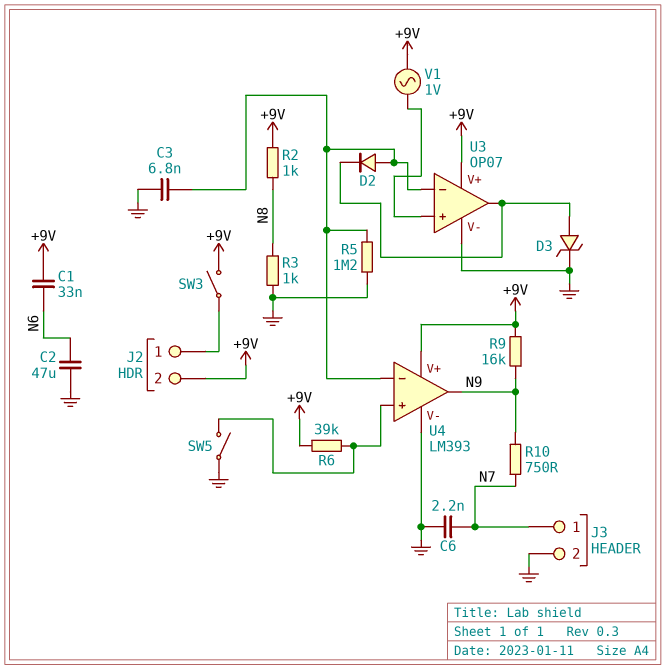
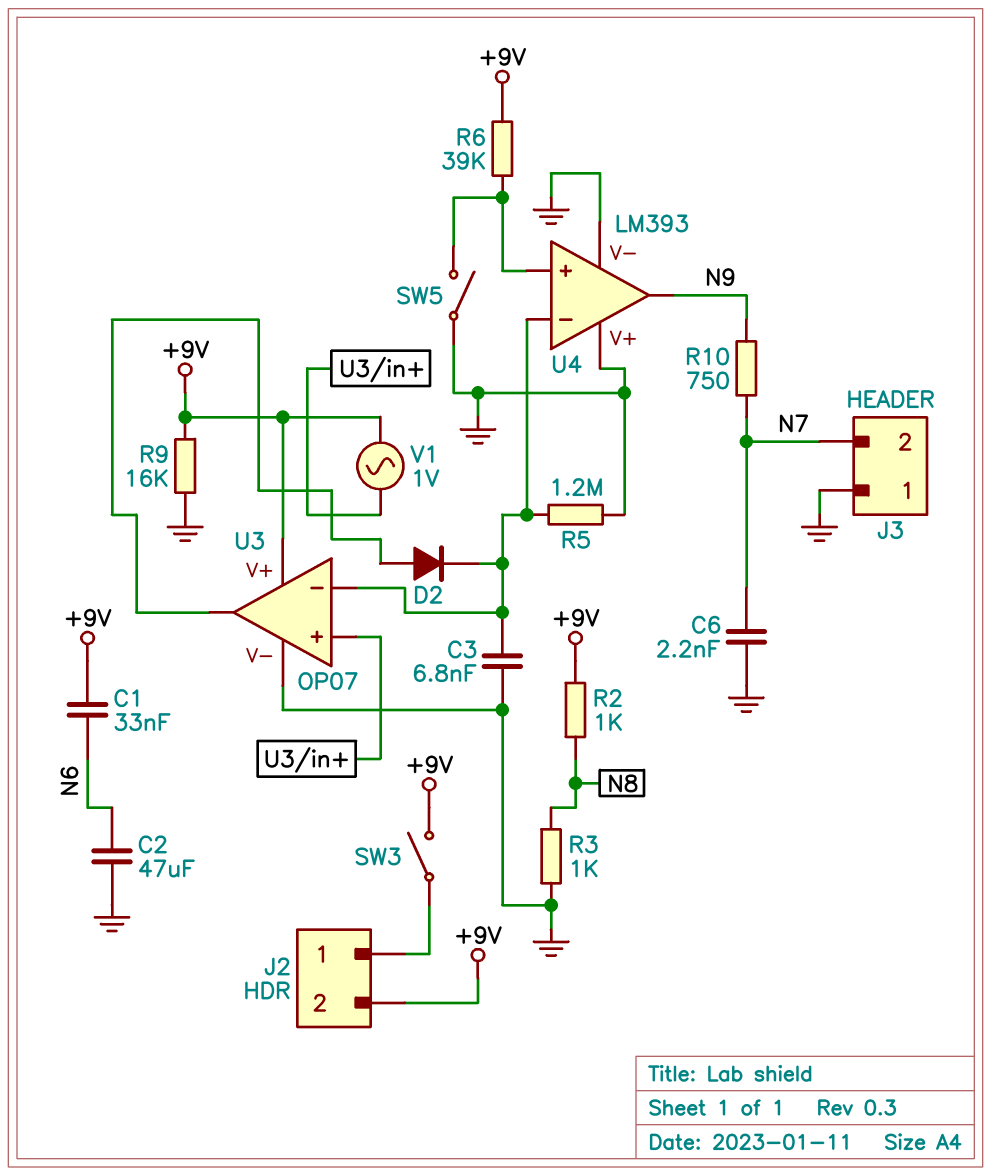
D2: diode (A U3/in-, K U3/out) -> diode (A U3/out, K U3/in-)
D3: zener (A U3/out, K GND) -> none
J3 pin 1: N7 -> GND
J3 pin 2: GND -> N7
R9: 16k (+9V, N9) -> 16k (+9V, GND)
U4 pin V+: +9V -> GND

